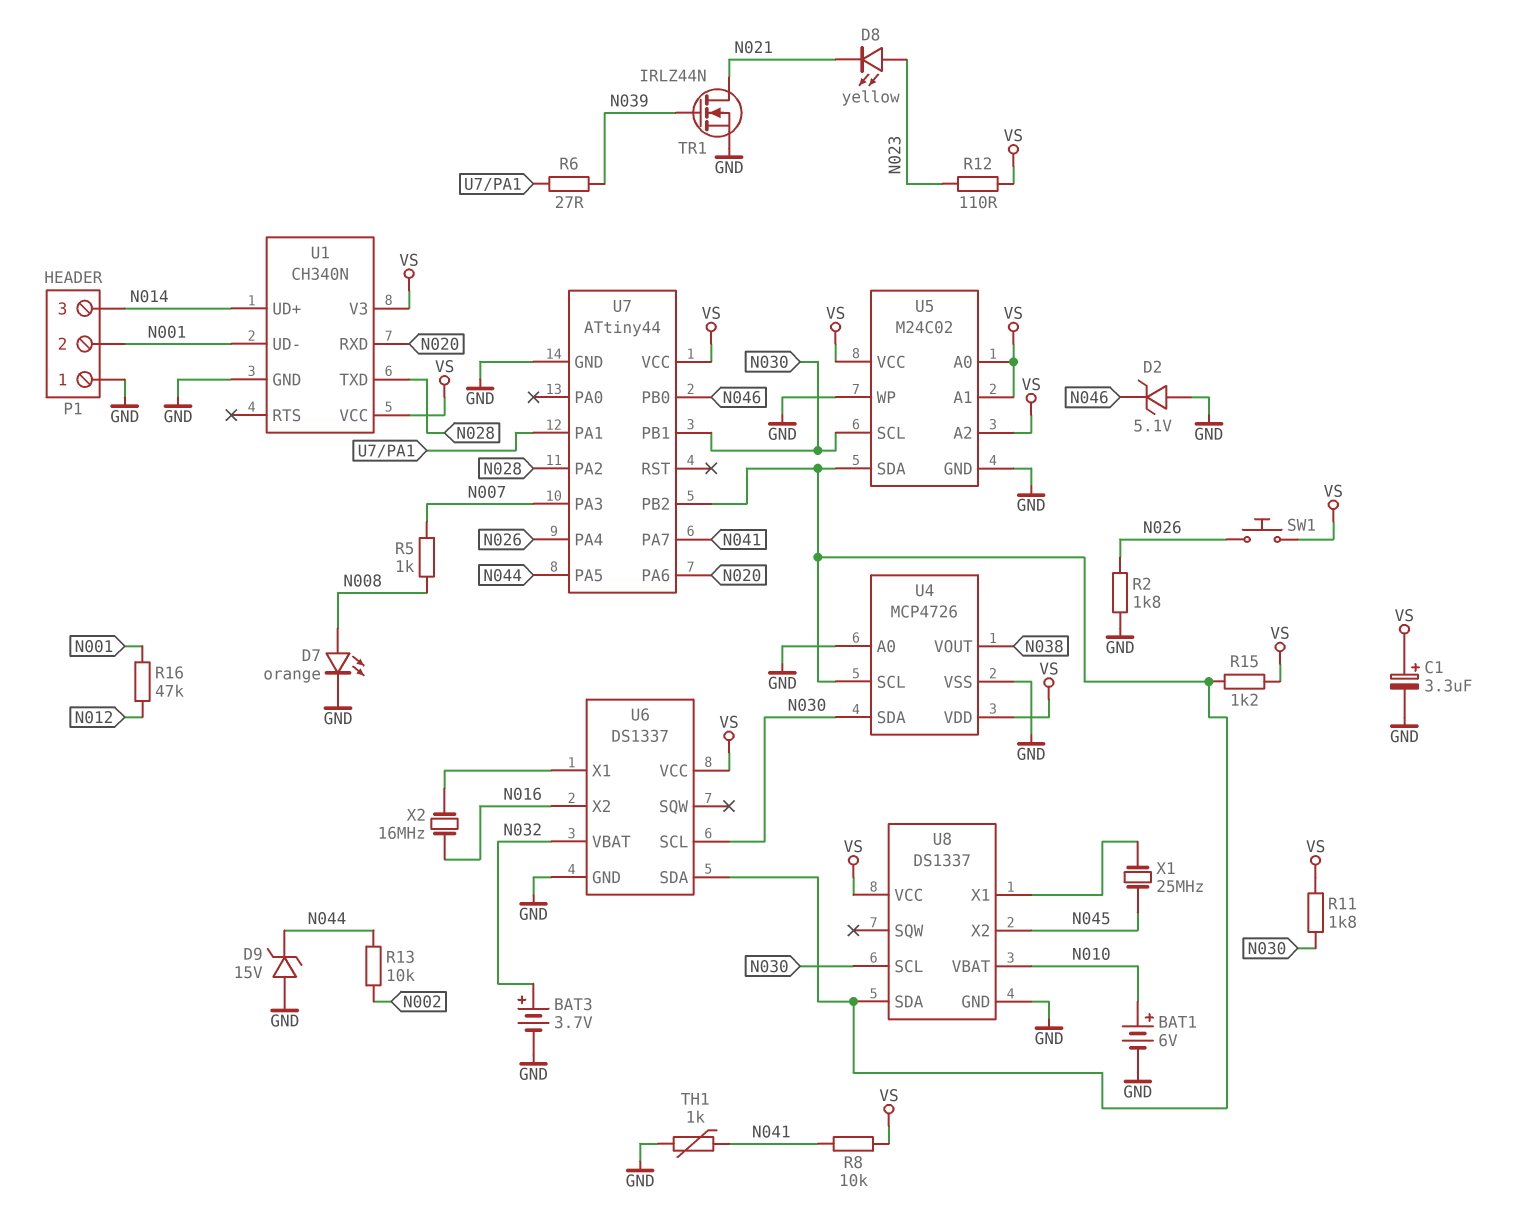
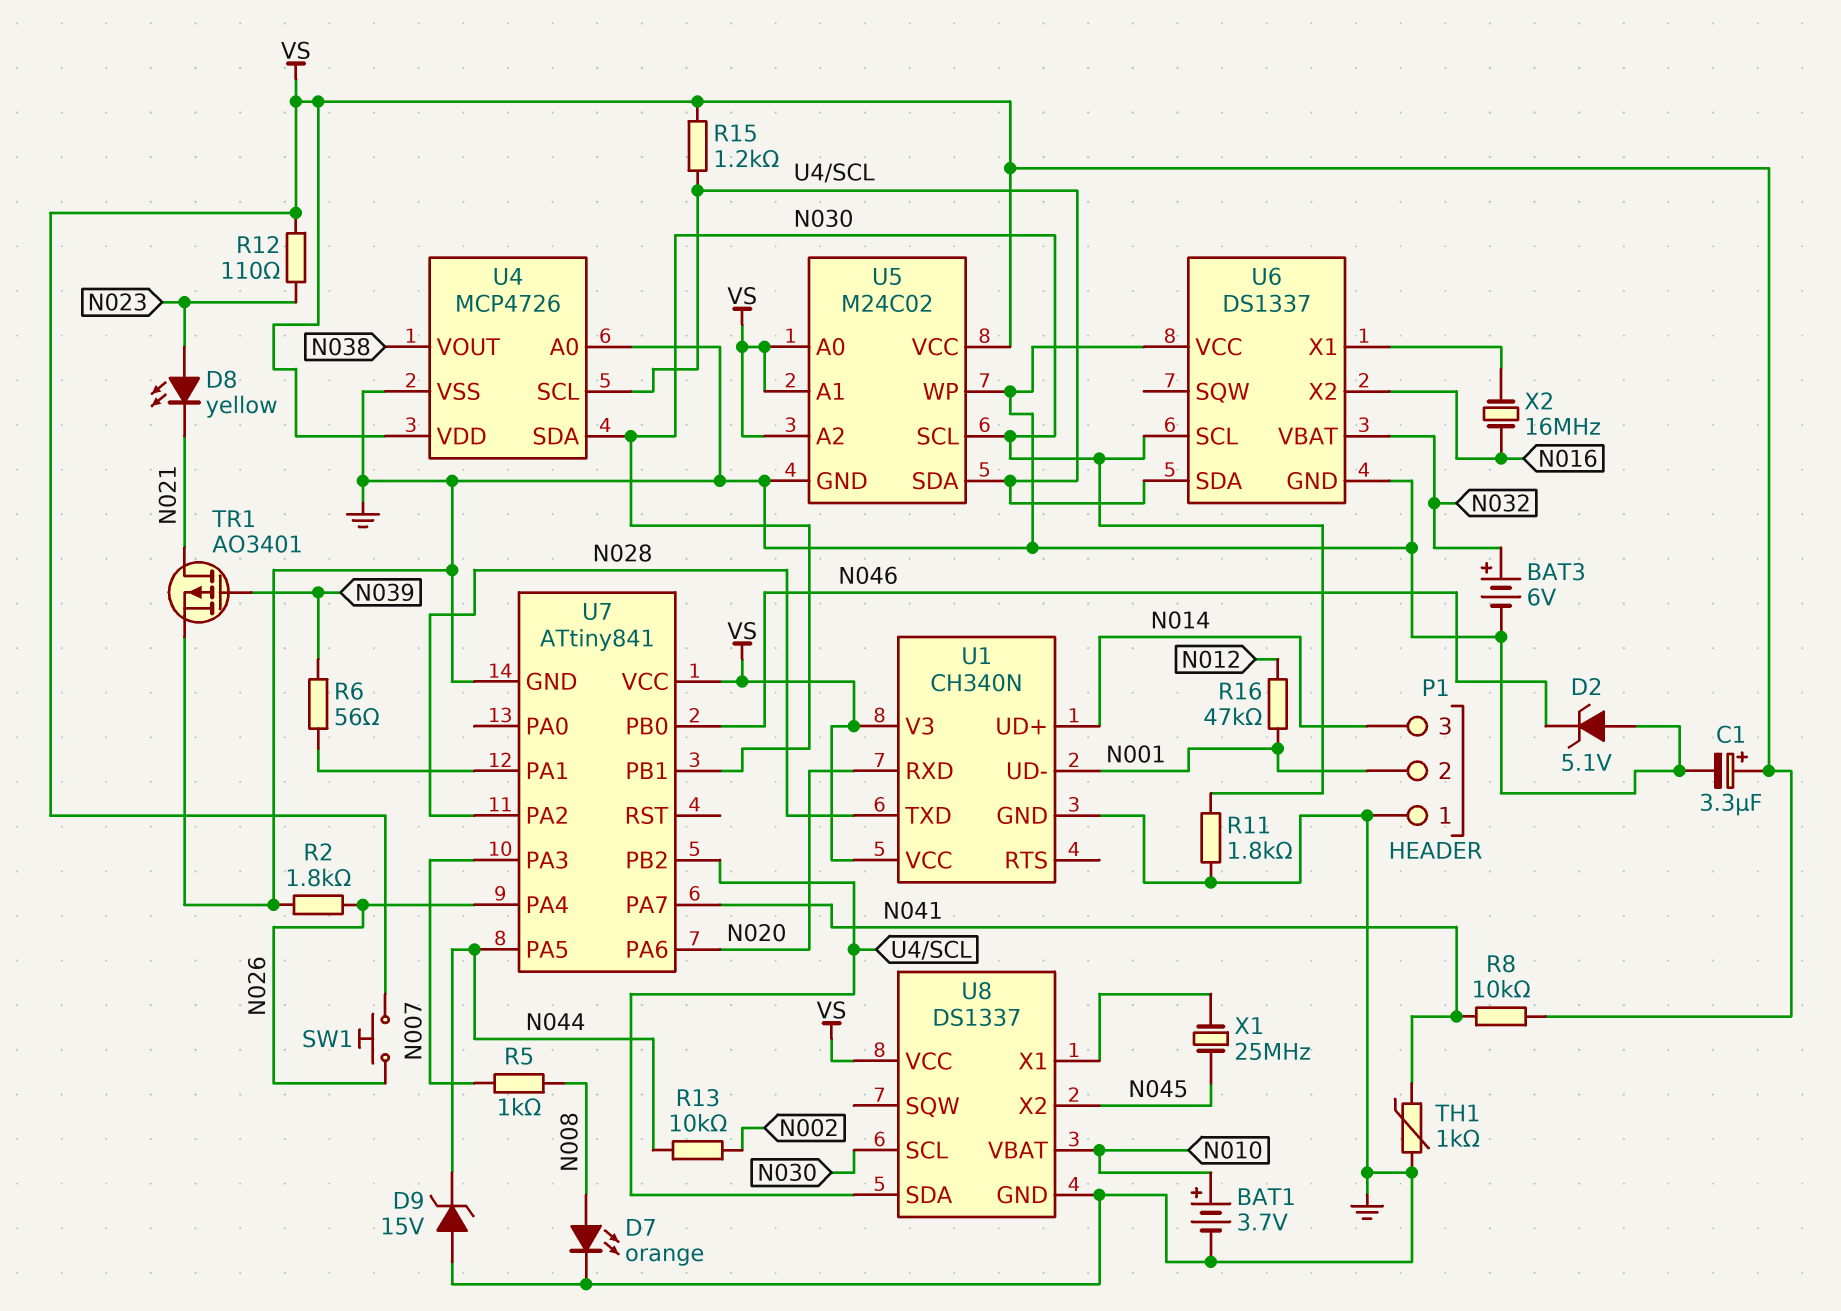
BAT1: 6V (plus N010, minus GND) -> 3.7V (plus N010, minus GND)
BAT3: 3.7V (plus N032, minus GND) -> 6V (plus N032, minus GND)
R6: 27 (N039, U7/PA1) -> 56 (N039, U7/PA1)
R11: 1.8k (N030, VS) -> 1.8k (GND, N030)
TR1: NMOS IRLZ44N (G N039, D N021, S GND) -> PMOS AO3401 (G N039, D N021, S GND)
U6 pin VCC: VS -> GND
U7: ATtiny44 -> ATtiny841

